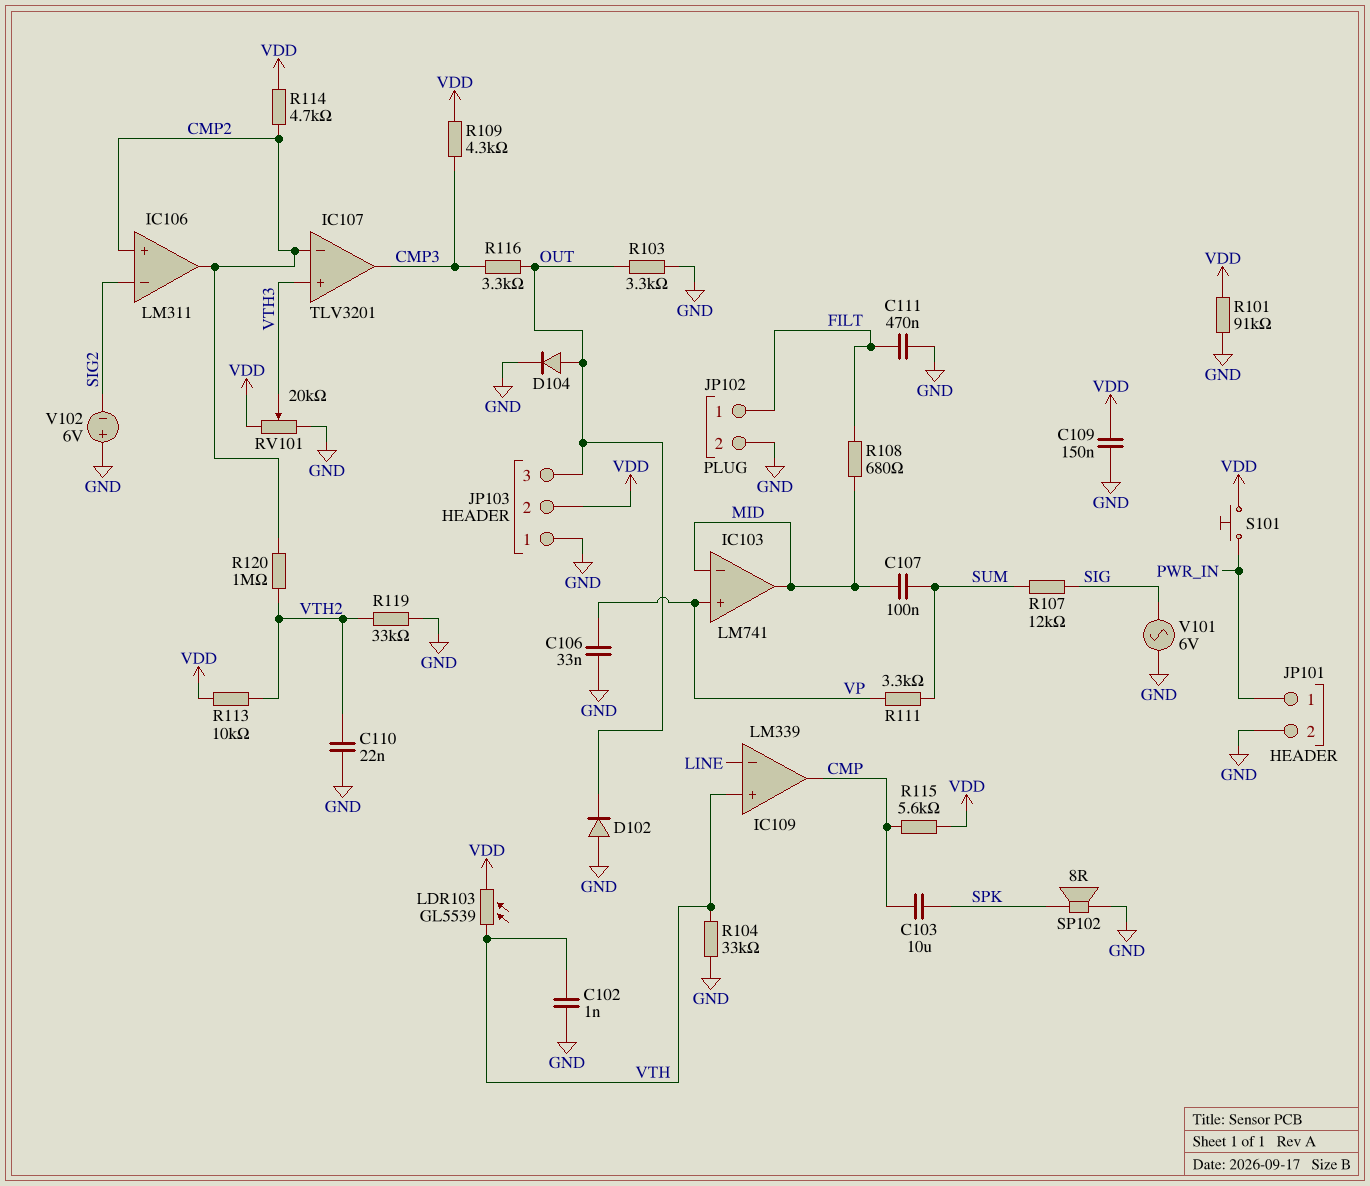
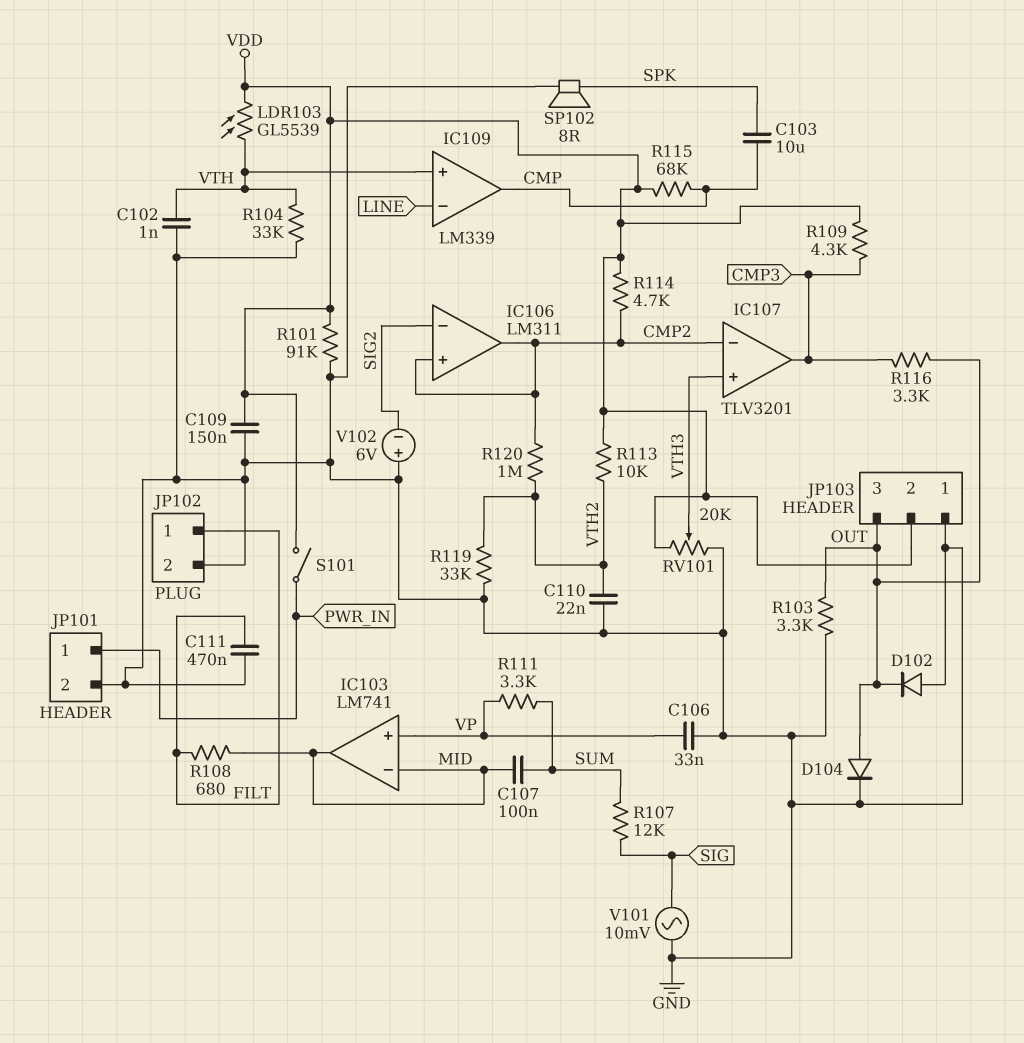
R115: 5.6k (CMP, VDD) -> 68k (CMP, VDD)
S101: button (PWR_IN, VDD) -> switch (PWR_IN, VDD)
V101: AC 6V (GND, SIG) -> AC 10mV (GND, SIG)

